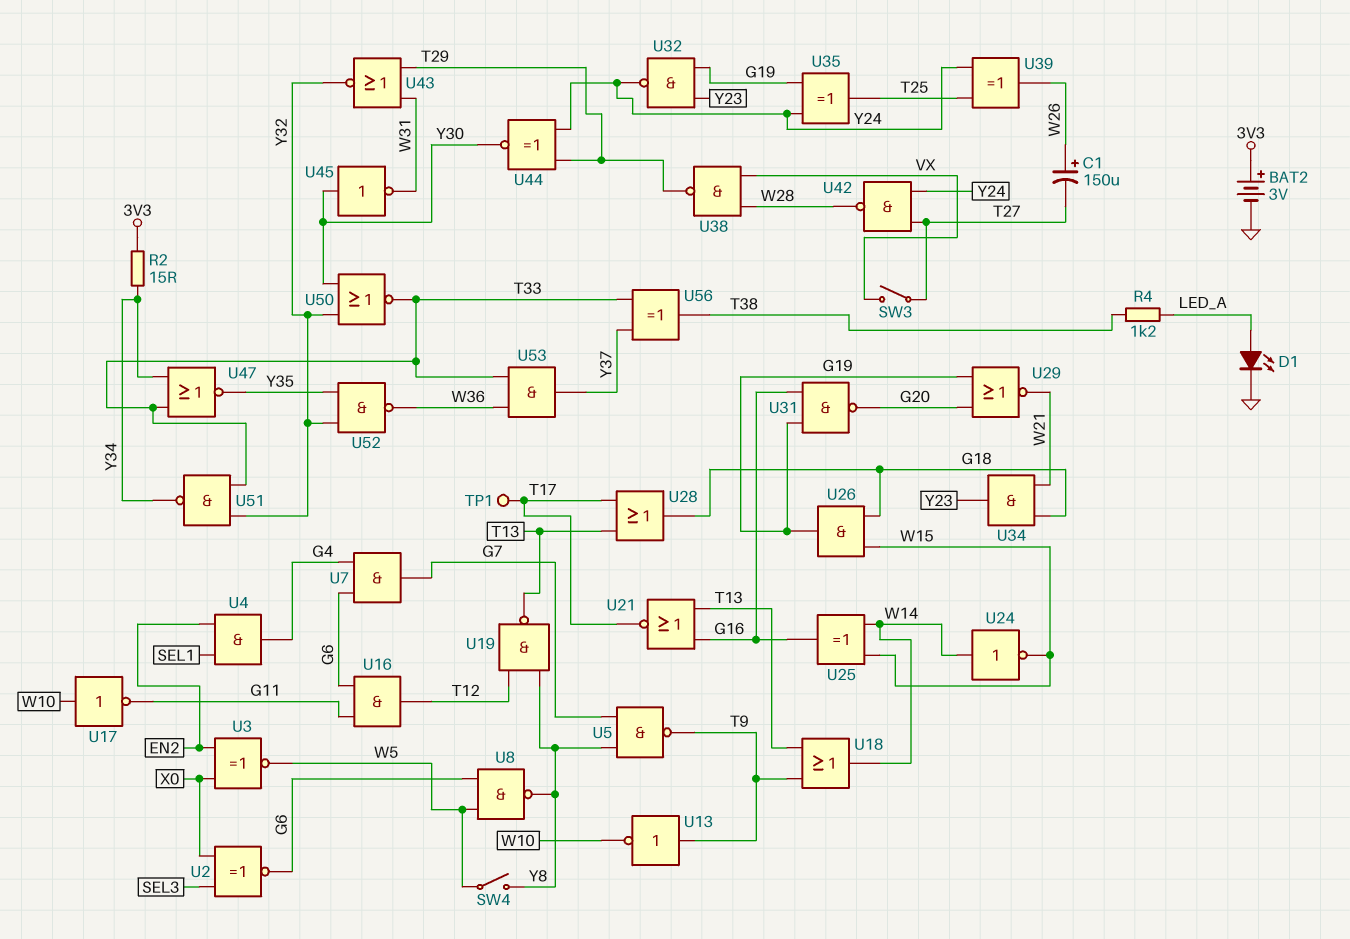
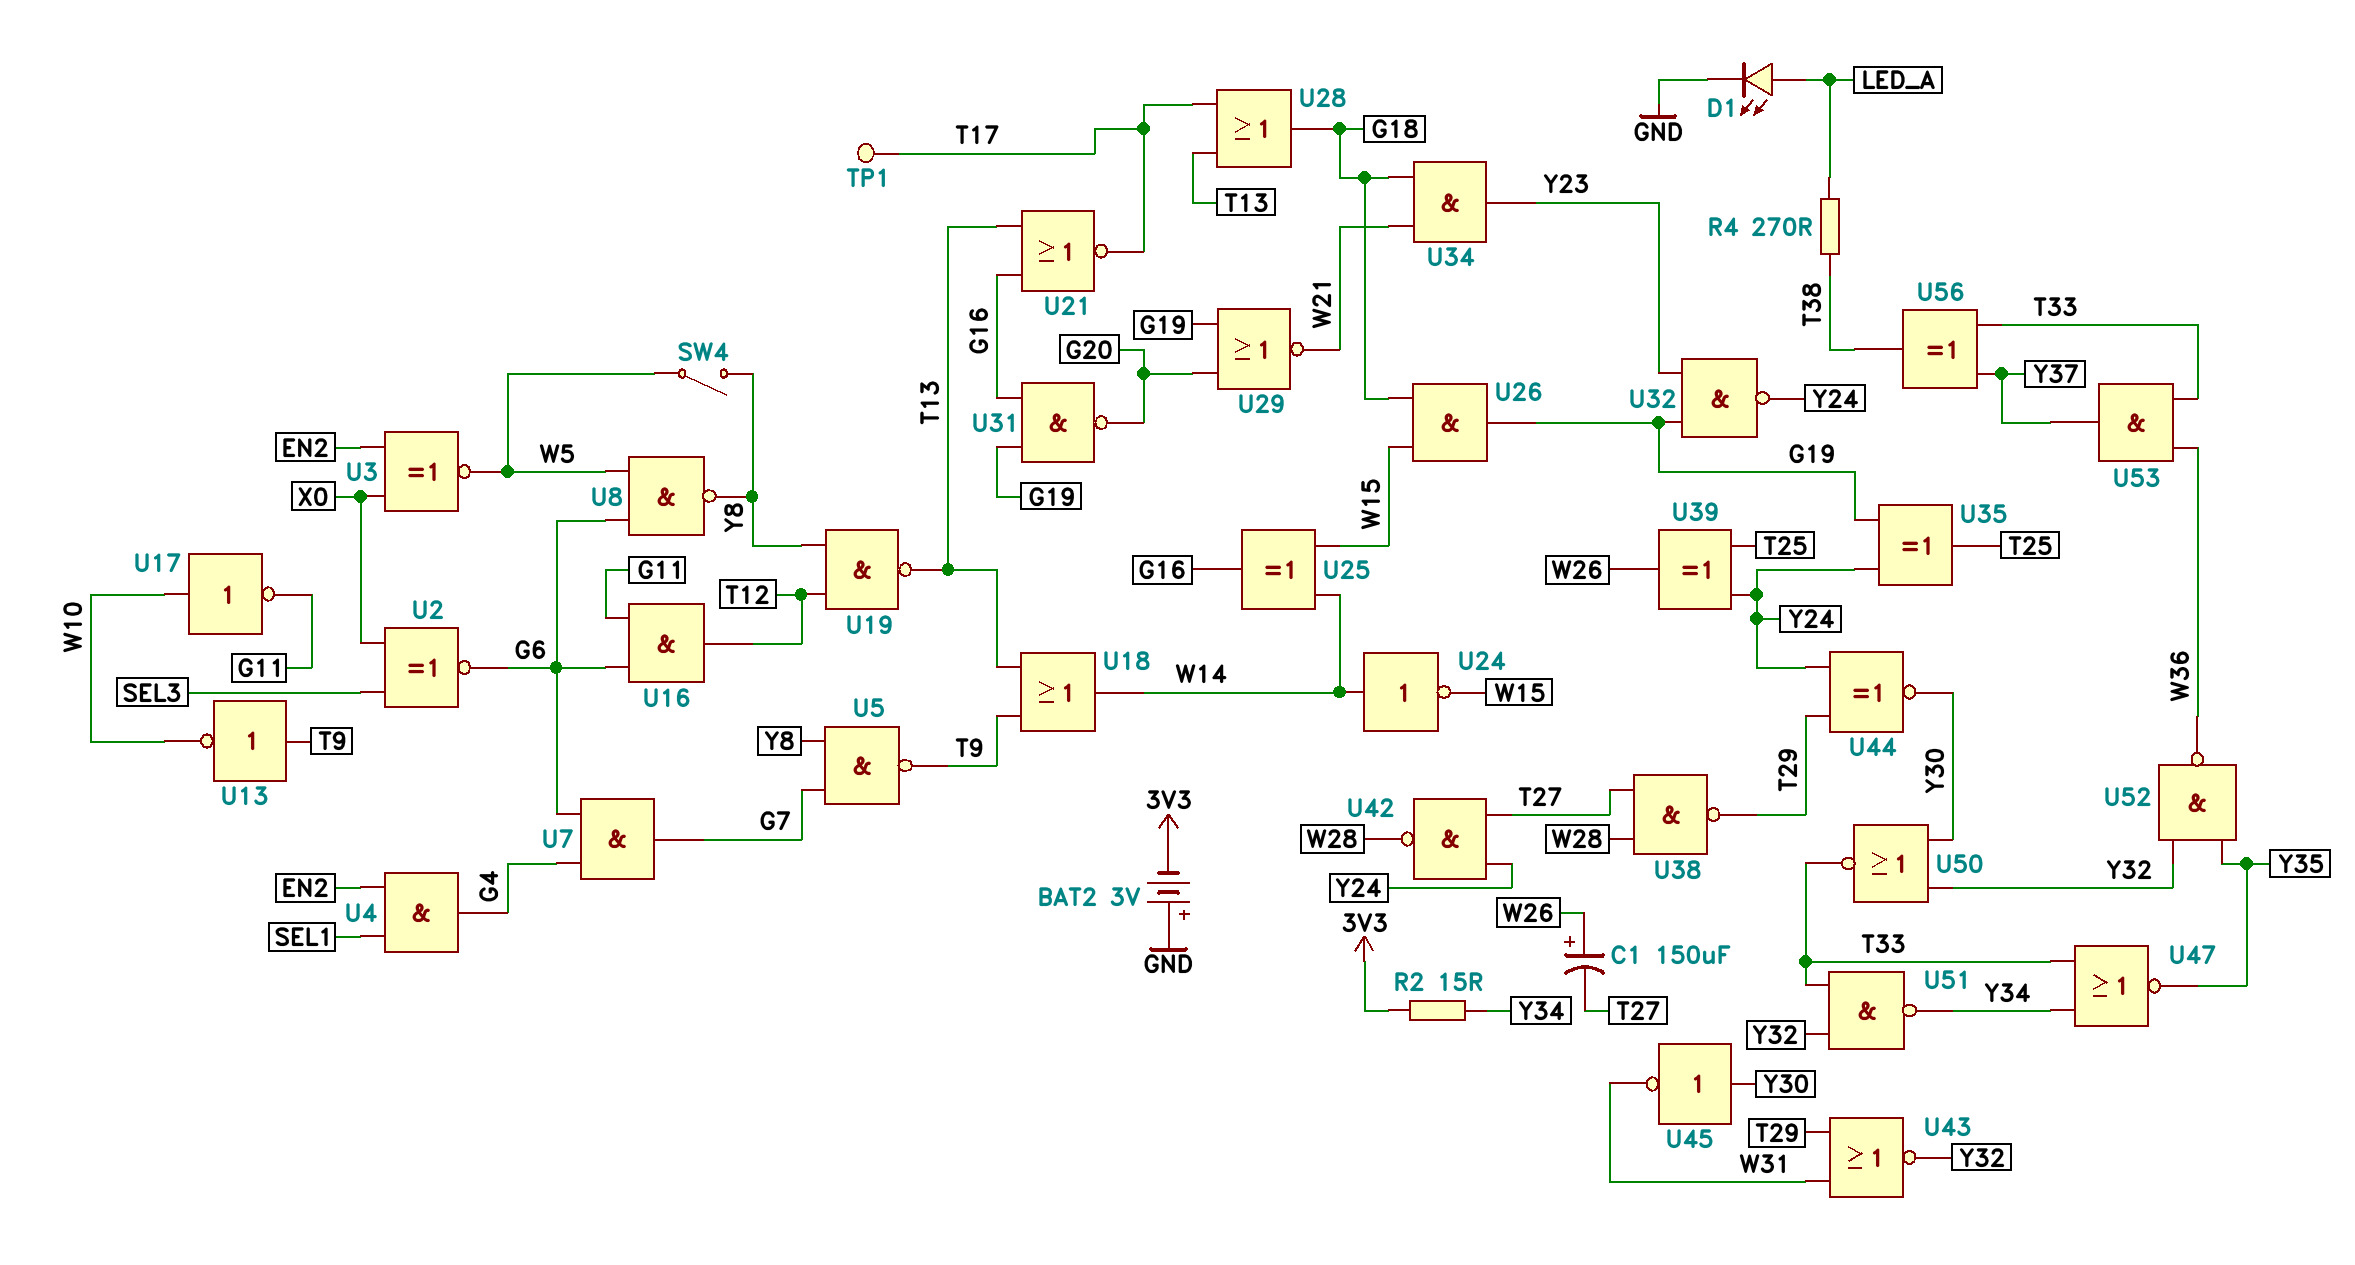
BAT2: 3V (plus 3V3, minus GND) -> 3V (plus GND, minus 3V3)
R4: 1.2k (LED_A, T38) -> 270 (LED_A, T38)
SW3: switch (T27, VX) -> none
U38: NAND (in VX, in W28, out T29) -> NAND (in T27, in W28, out T29)

